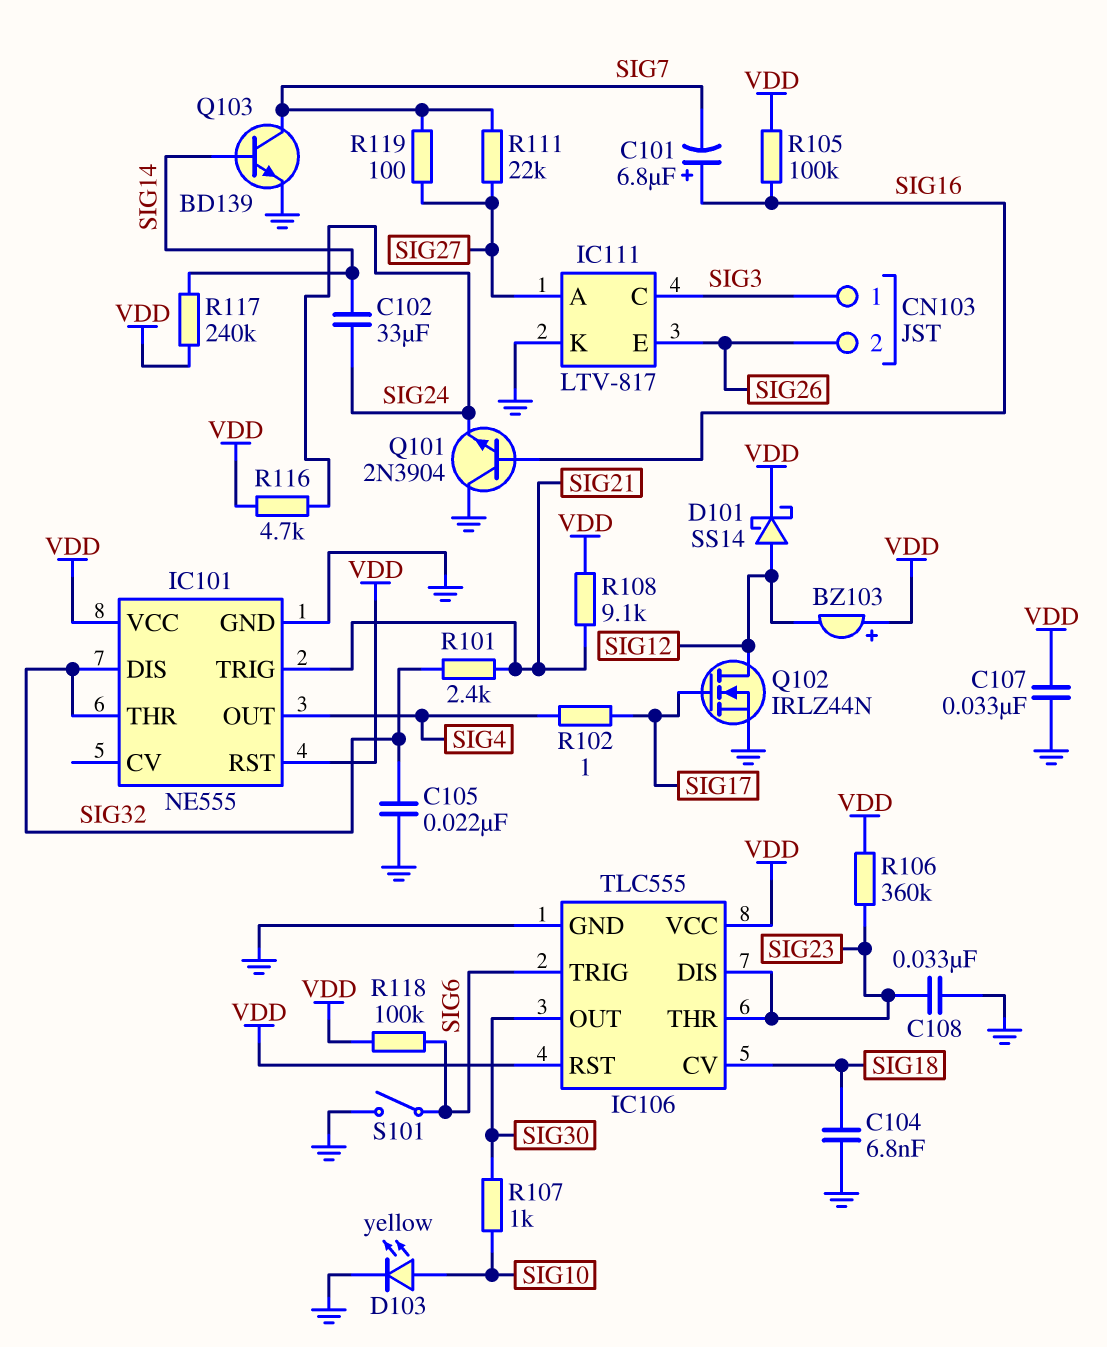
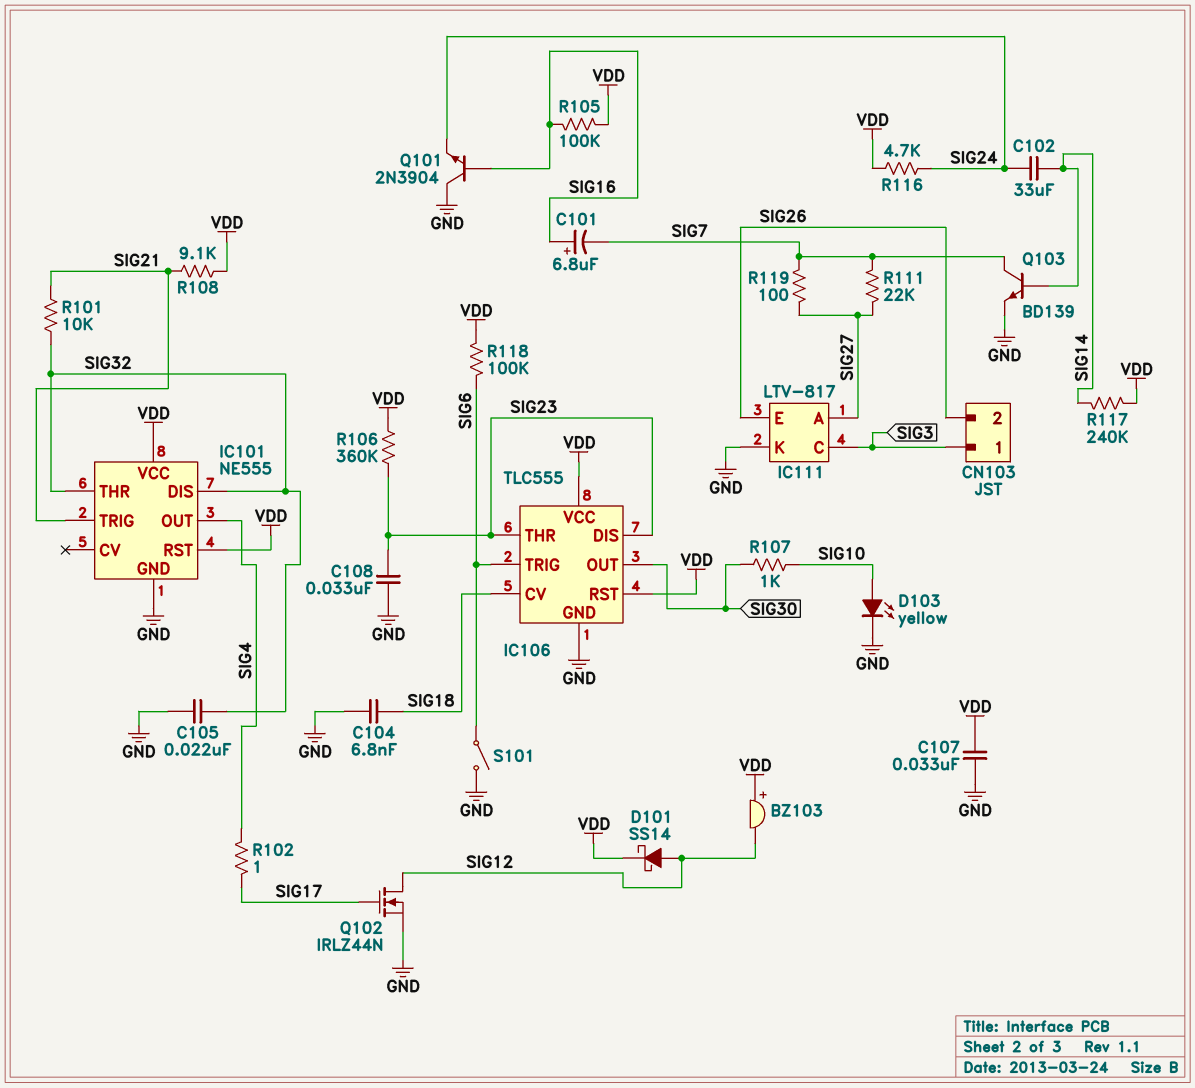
R101: 2.4k (SIG21, SIG32) -> 10k (SIG21, SIG32)

